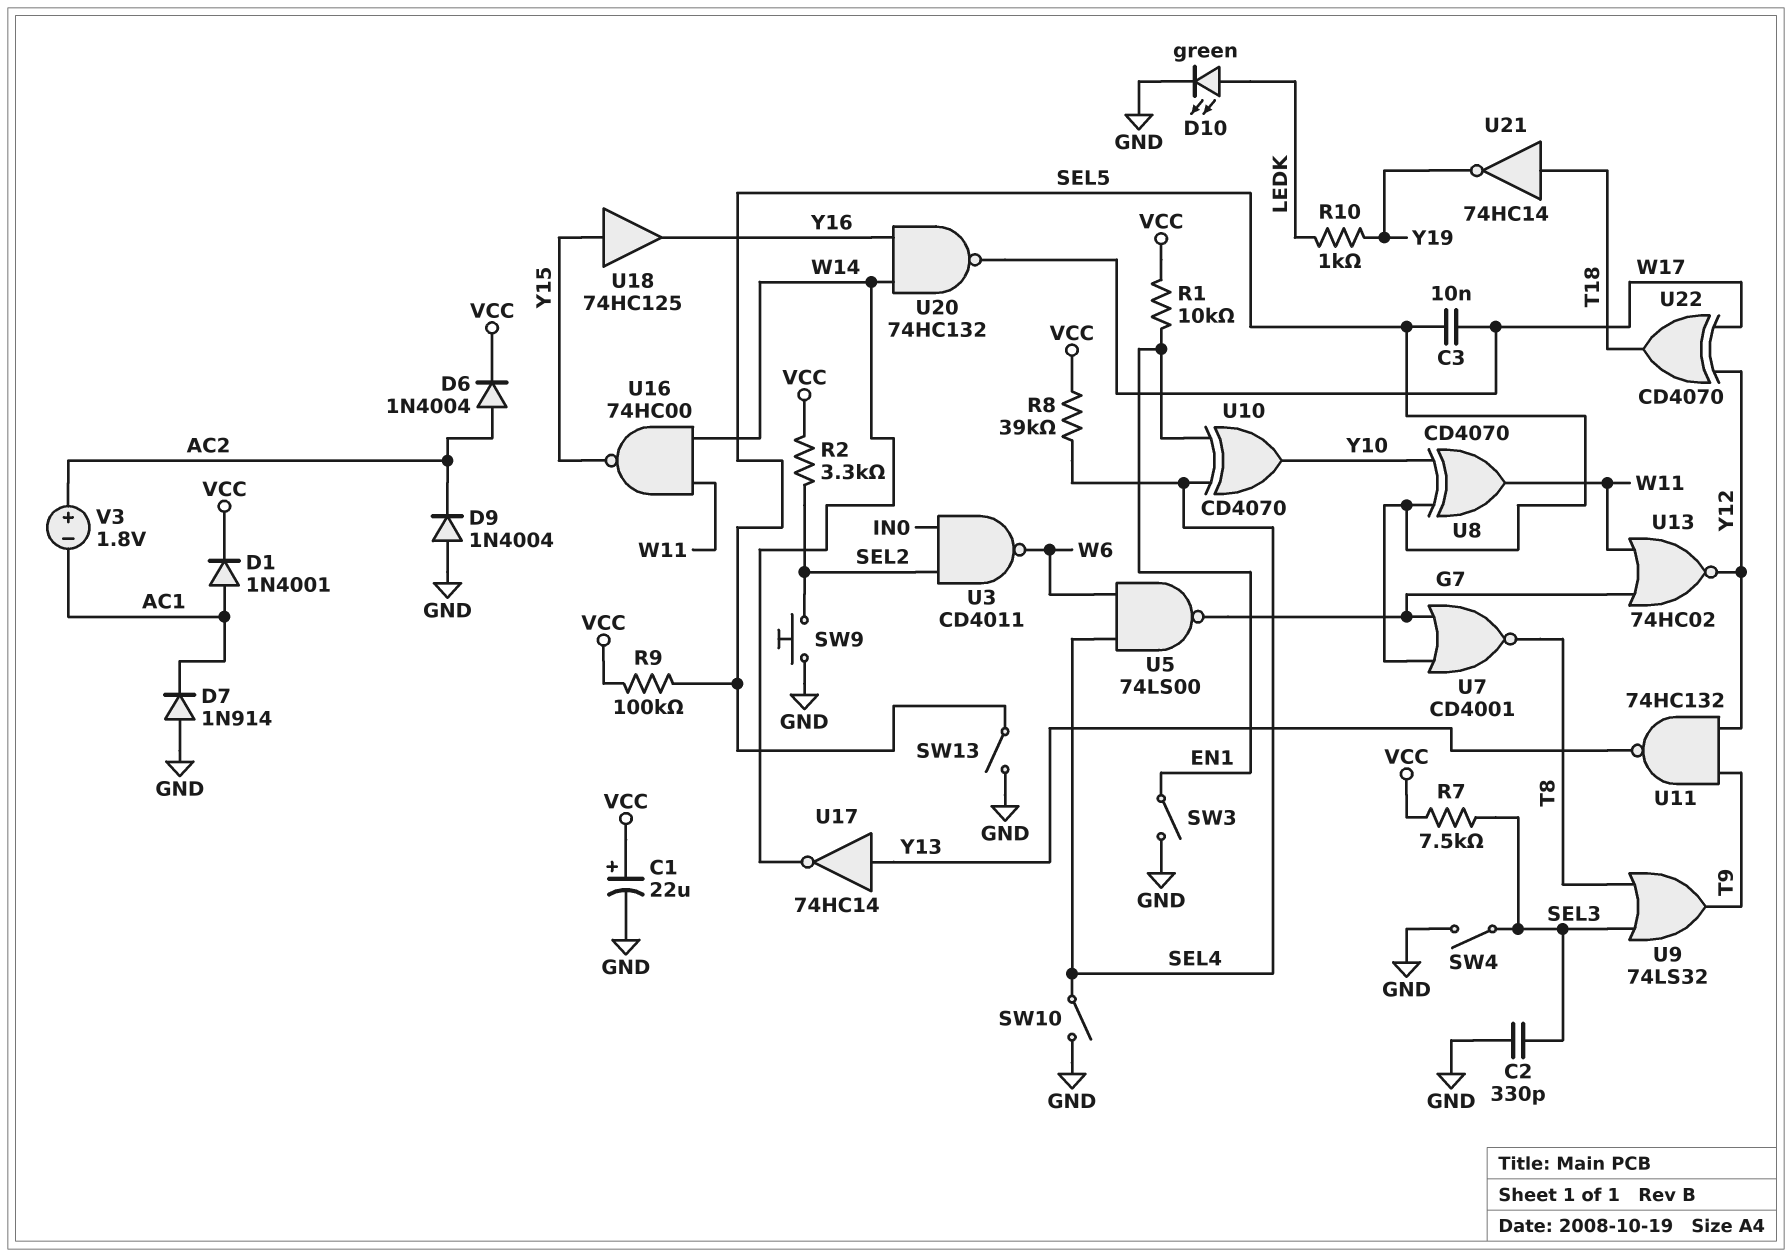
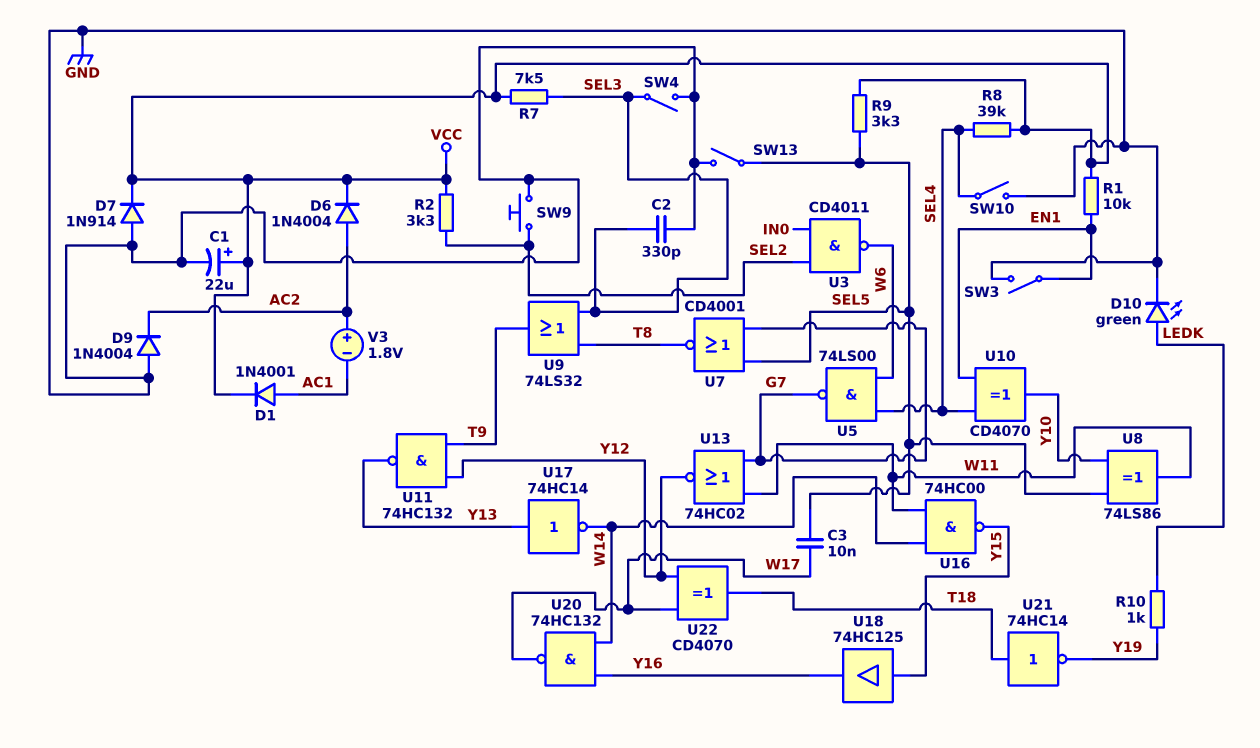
D7: diode 1N914 (A GND, K AC1) -> diode 1N914 (A GND, K VCC)
R9: 100k (SEL5, VCC) -> 3.3k (SEL5, VCC)
U8: XOR CD4070 (in SEL5, in Y10, out W11) -> XOR 74LS86 (in SEL5, in Y10, out W11)

